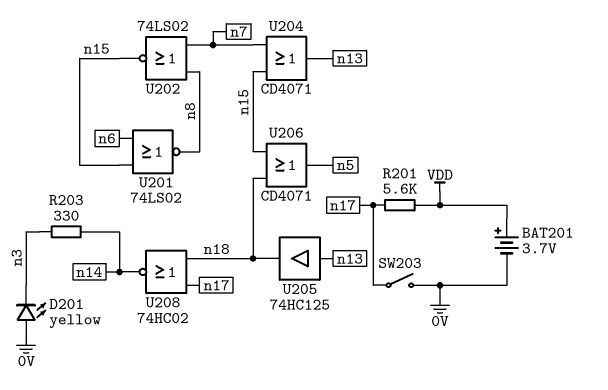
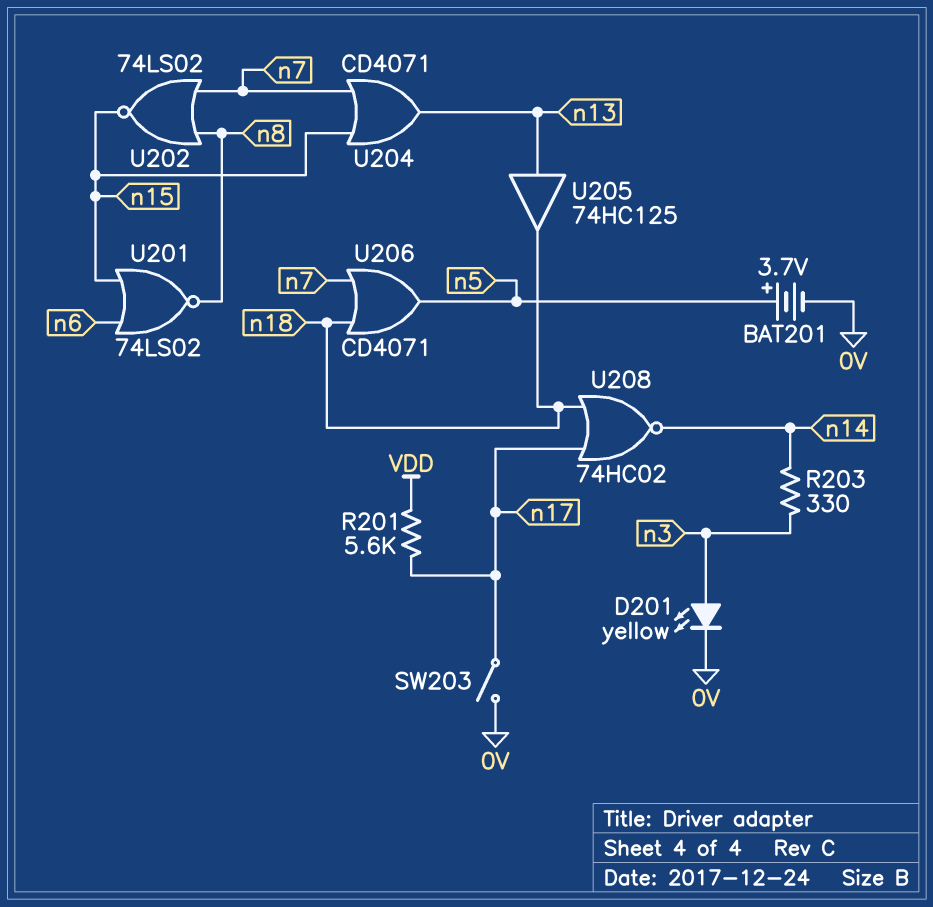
BAT201: 3.7V (plus VDD, minus 0V) -> 3.7V (plus n5, minus 0V)
D201: LED yellow (A 0V, K n3) -> LED yellow (A n3, K 0V)
U206: OR CD4071 (in n15, in n18, out n5) -> OR CD4071 (in n7, in n18, out n5)

